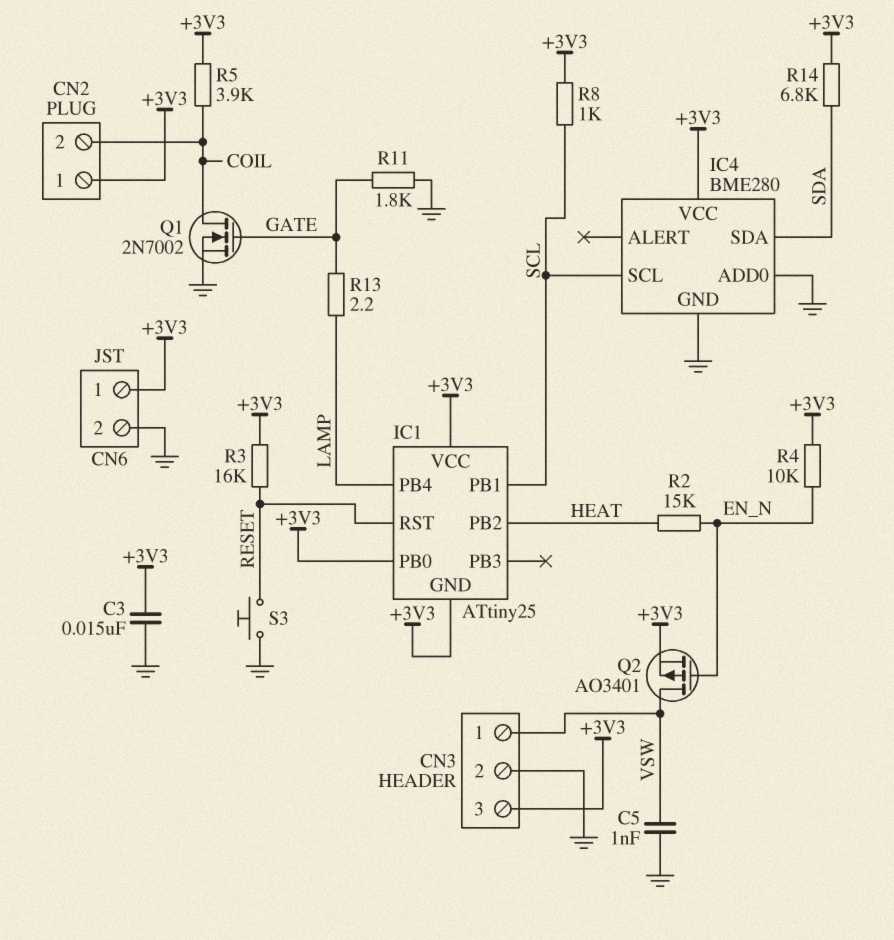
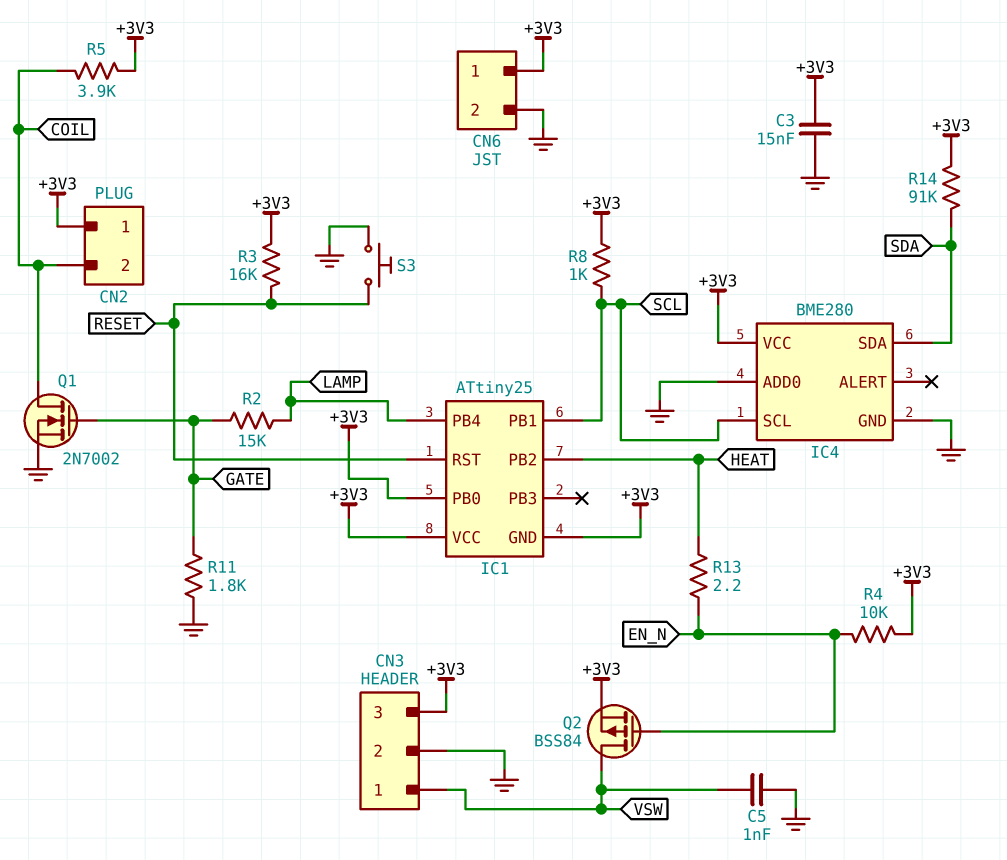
Q2: PMOS AO3401 (G EN_N, D VSW, S +3V3) -> PMOS BSS84 (G EN_N, D VSW, S +3V3)
R2: 15k (EN_N, HEAT) -> 15k (GATE, LAMP)
R13: 2.2 (GATE, LAMP) -> 2.2 (EN_N, HEAT)
R14: 6.8k (+3V3, SDA) -> 91k (+3V3, SDA)

